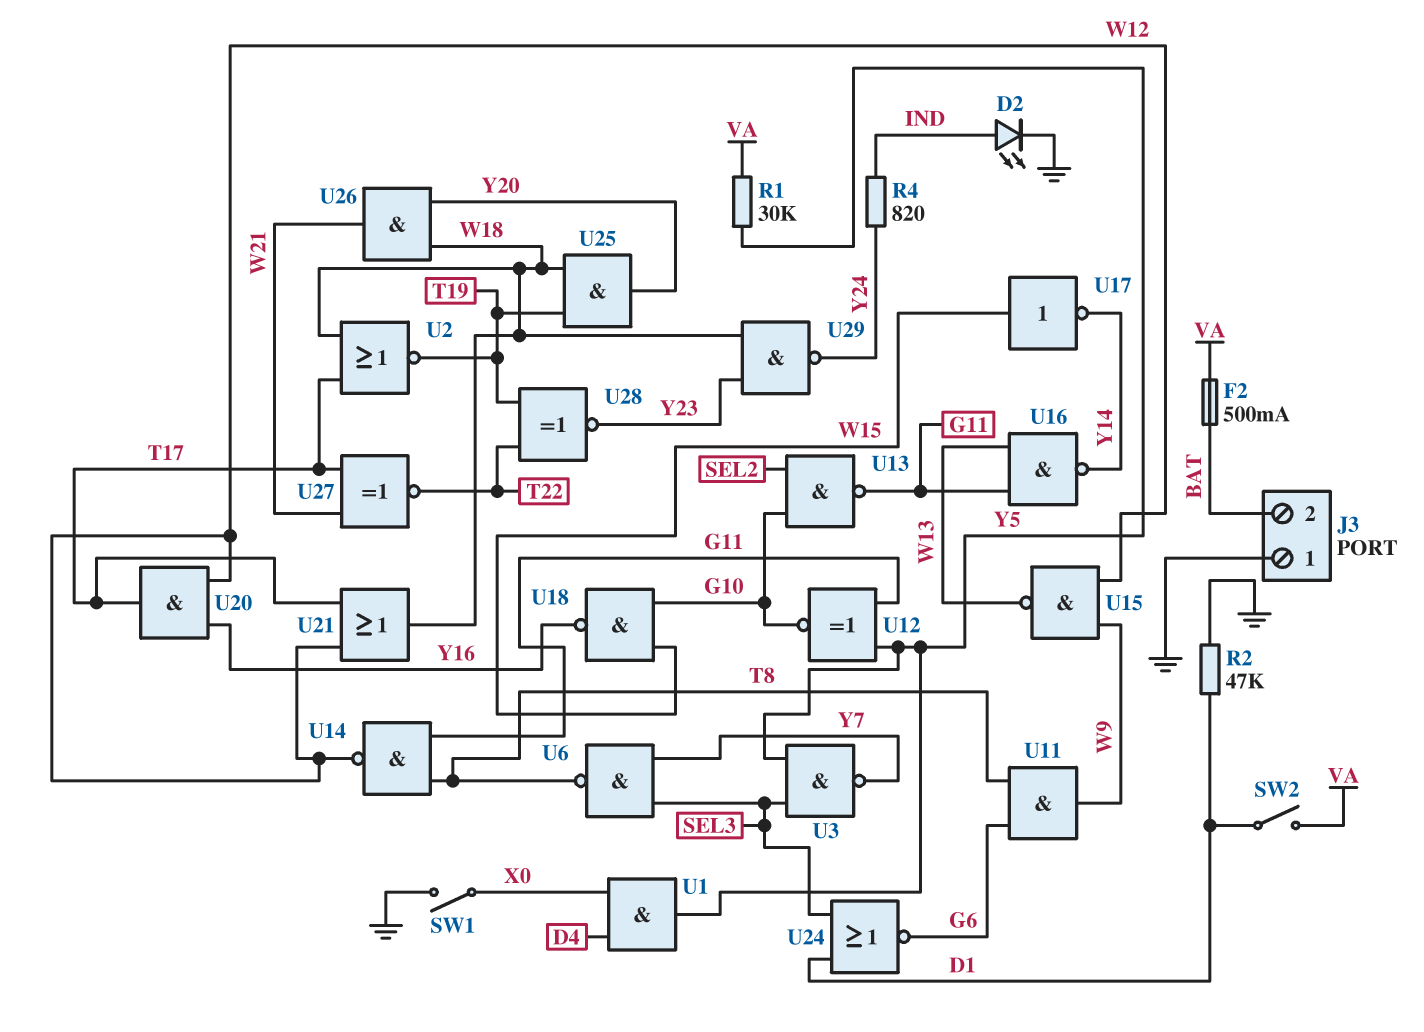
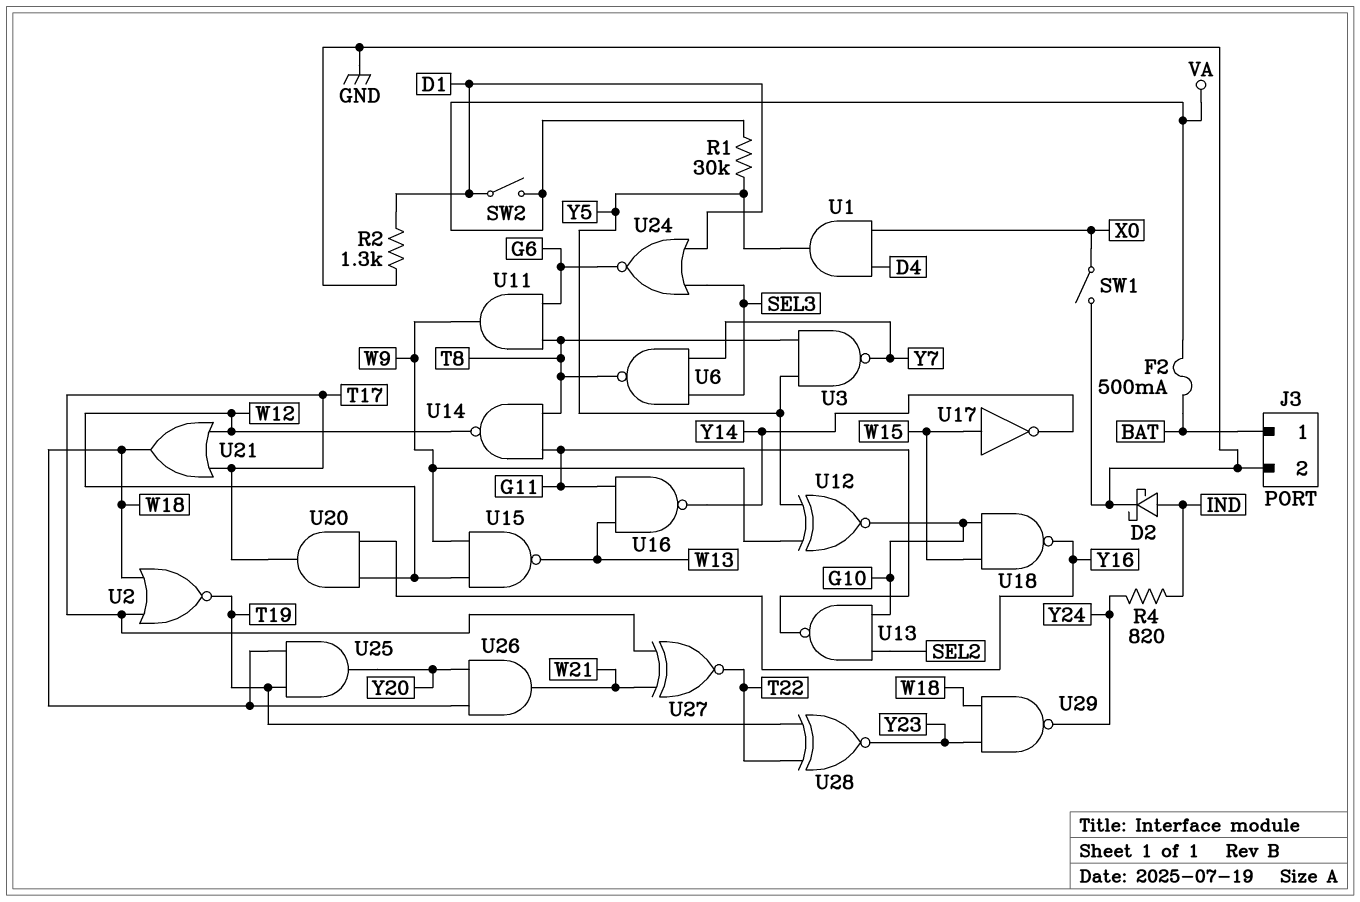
D2: LED (A IND, K GND) -> schottky (A IND, K GND)
J3 pin 1: GND -> BAT
J3 pin 2: BAT -> GND
R2: 47k (D1, GND) -> 1.3k (D1, GND)
U3: NAND (in SEL3, in Y5, out Y7) -> NAND (in T8, in Y5, out Y7)
U12: XNOR (in G11, in Y5, out G10) -> XNOR (in W9, in Y5, out G10)

